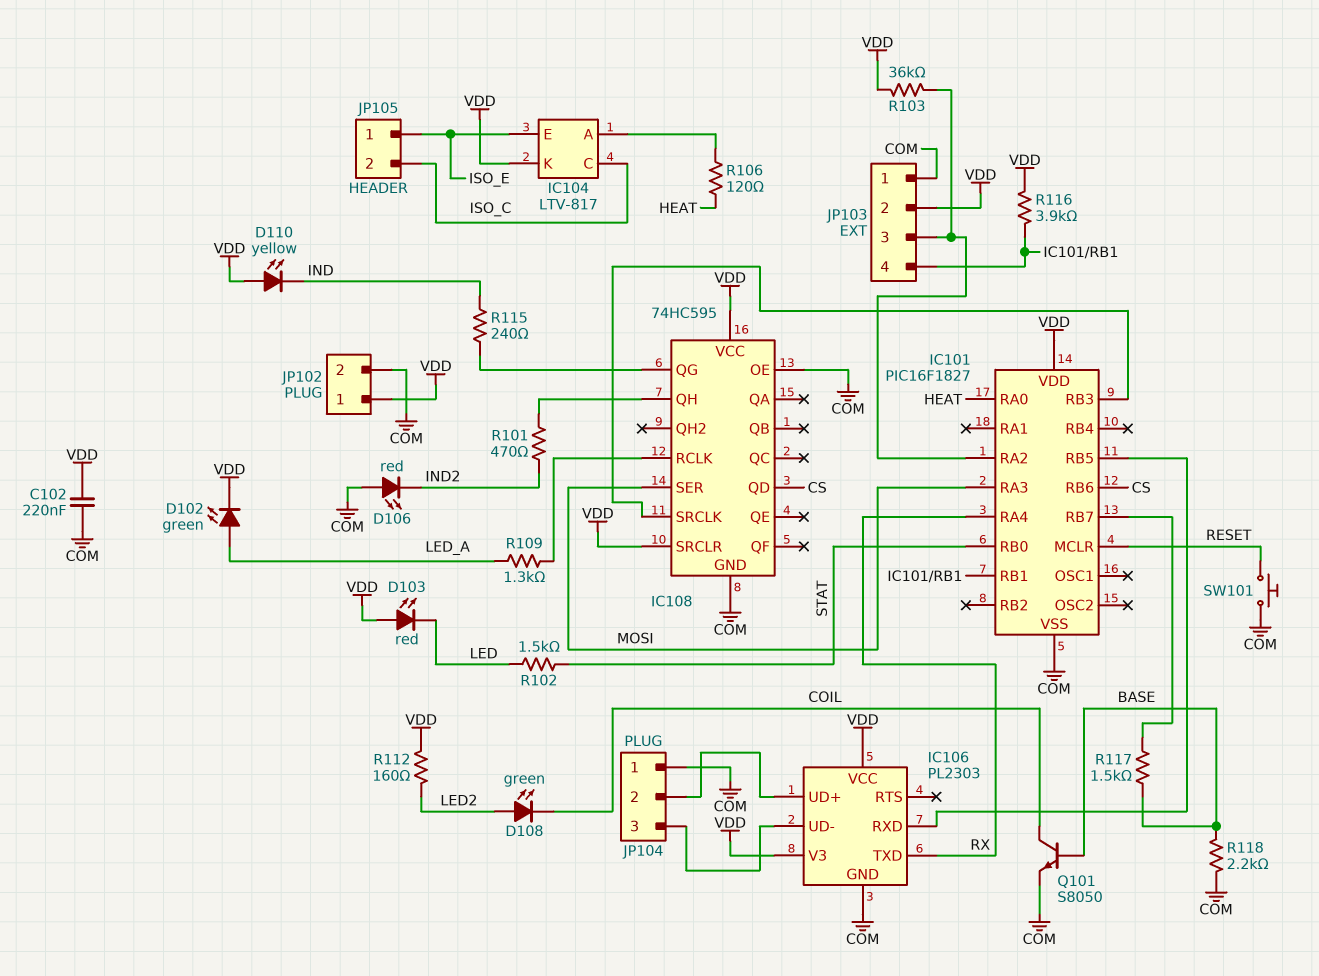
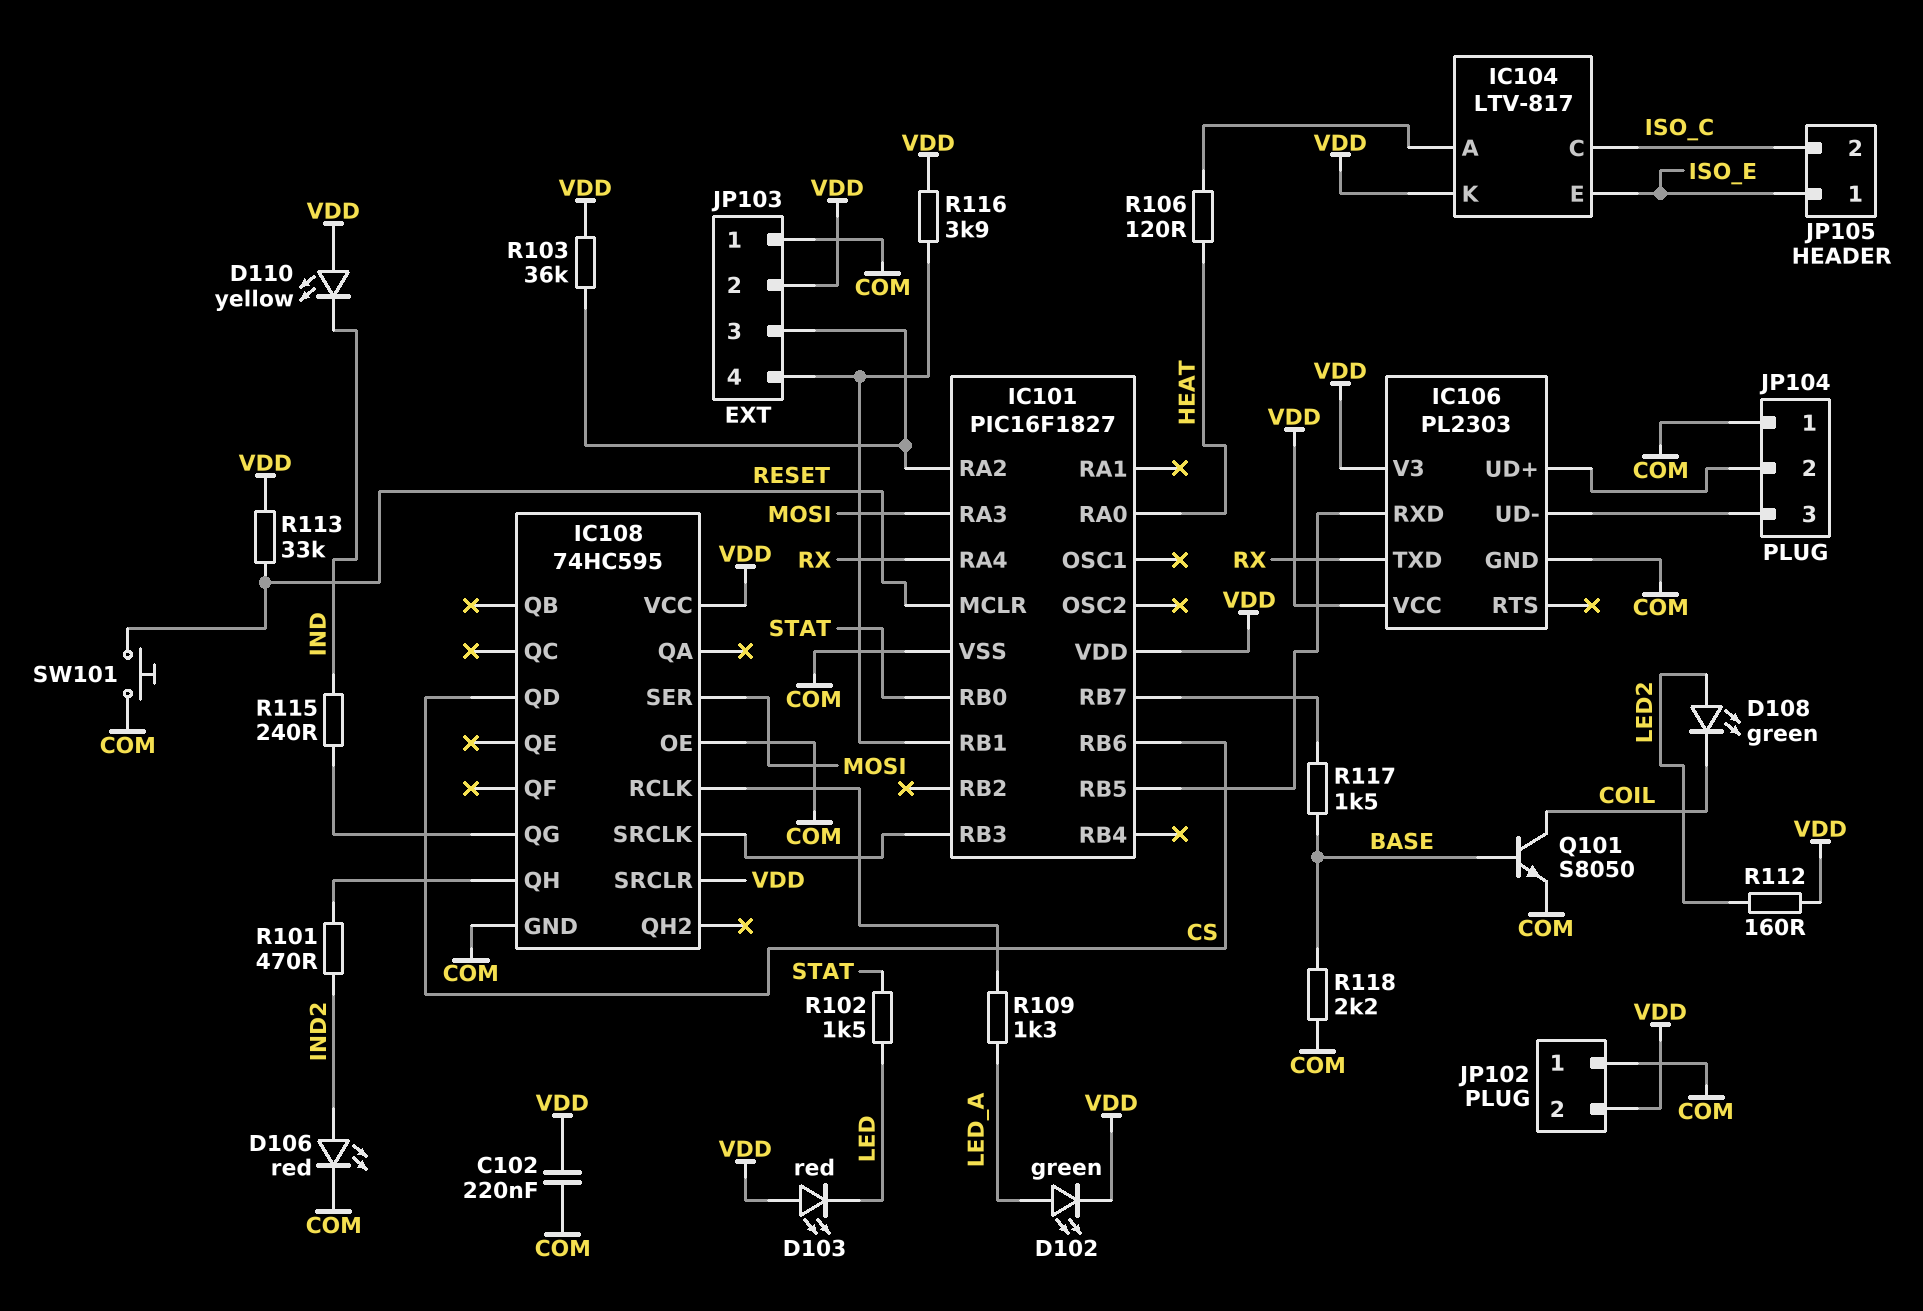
D106: LED red (A COM, K IND2) -> LED red (A IND2, K COM)
JP102 pin 1: VDD -> COM
JP102 pin 2: COM -> VDD
R113: none -> 33k (RESET, VDD)

